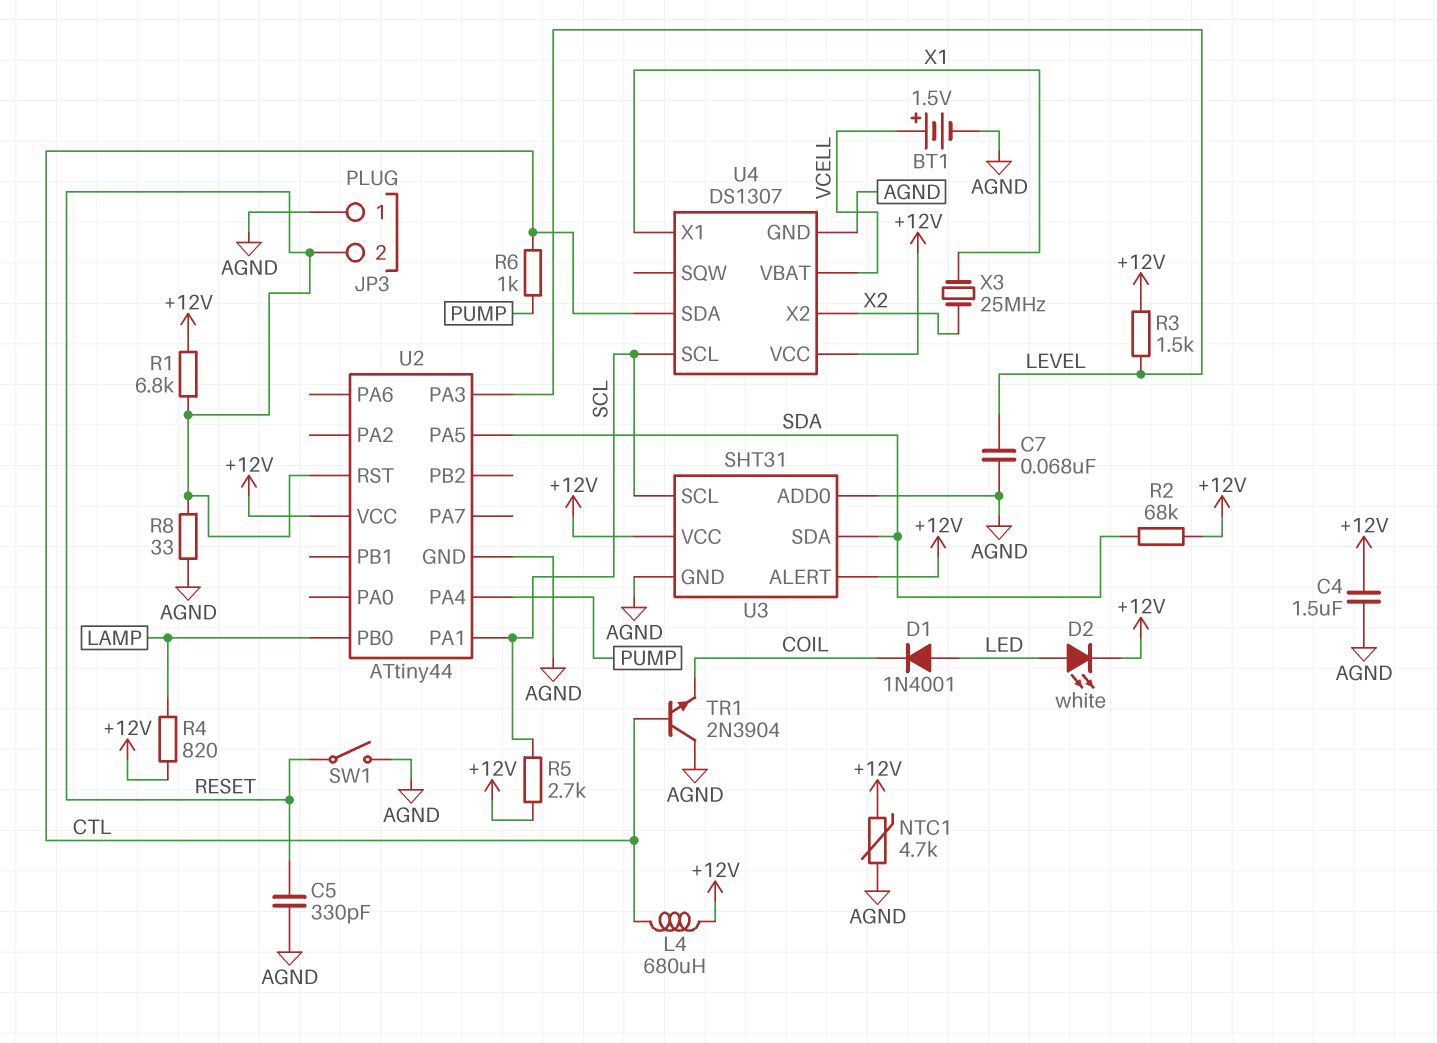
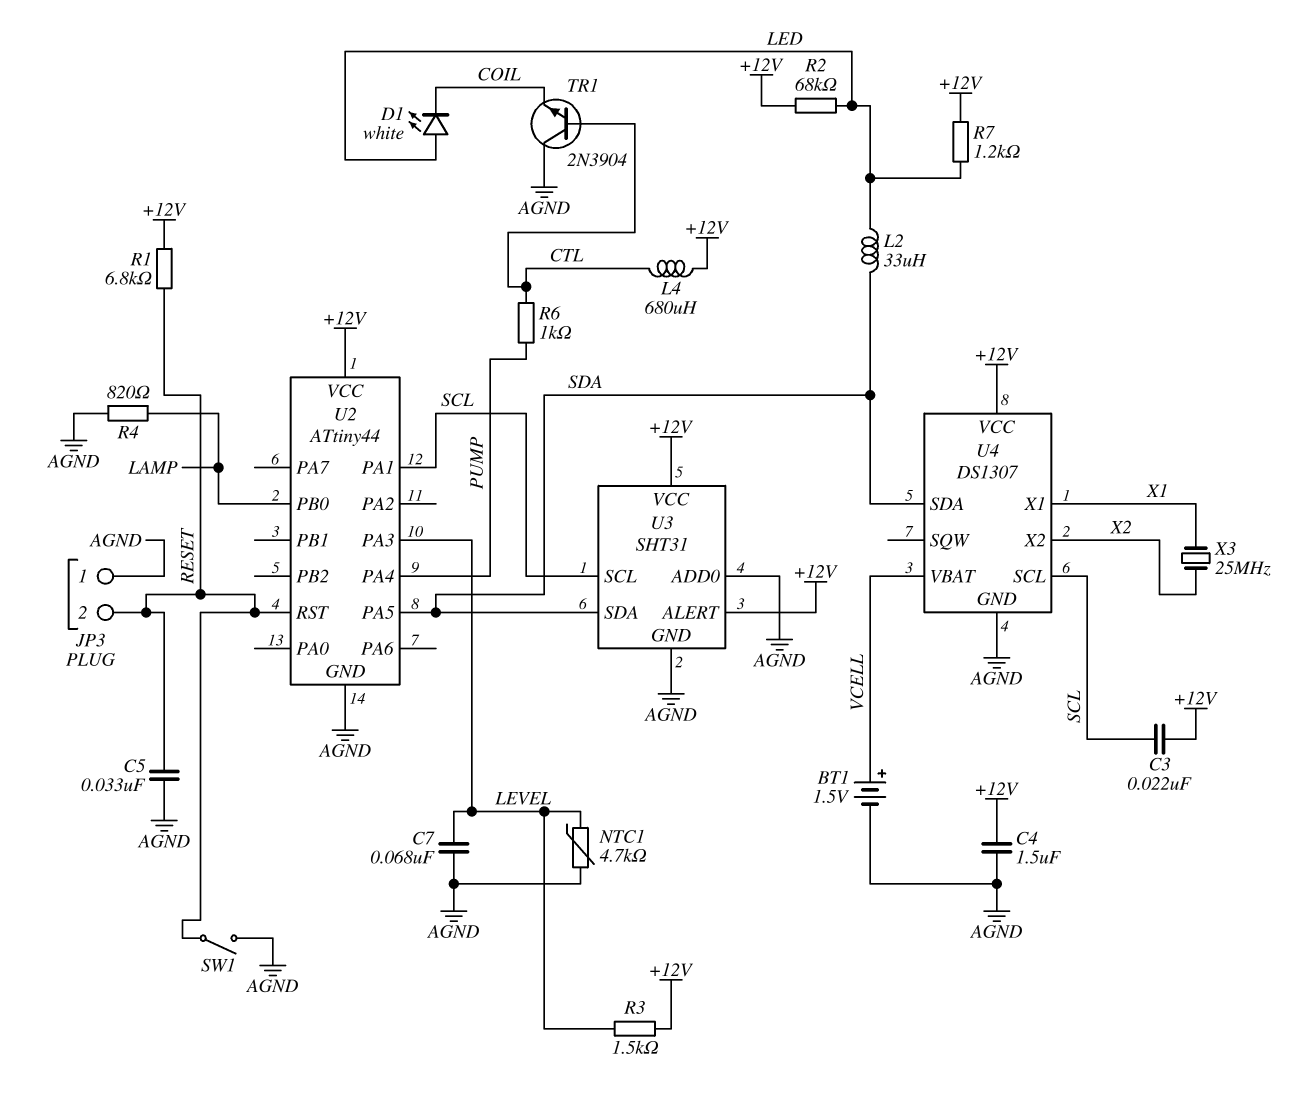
C3: none -> 22nF (+12V, SCL)
C5: 330pF (AGND, RESET) -> 33nF (AGND, RESET)
D1: diode 1N4001 (A LED, K COIL) -> LED white (A LED, K COIL)
D2: LED white (A LED, K +12V) -> none
L2: none -> 33uH (LED, SDA)
NTC1: 4.7k (+12V, AGND) -> 4.7k (AGND, LEVEL)
R2: 68k (+12V, SDA) -> 68k (+12V, LED)
R4: 820 (+12V, LAMP) -> 820 (AGND, LAMP)
R5: 2.7k (+12V, SCL) -> none
R7: none -> 1.2k (+12V, LED)
R8: 33 (AGND, RESET) -> none
U4 pin SDA: CTL -> SDA

